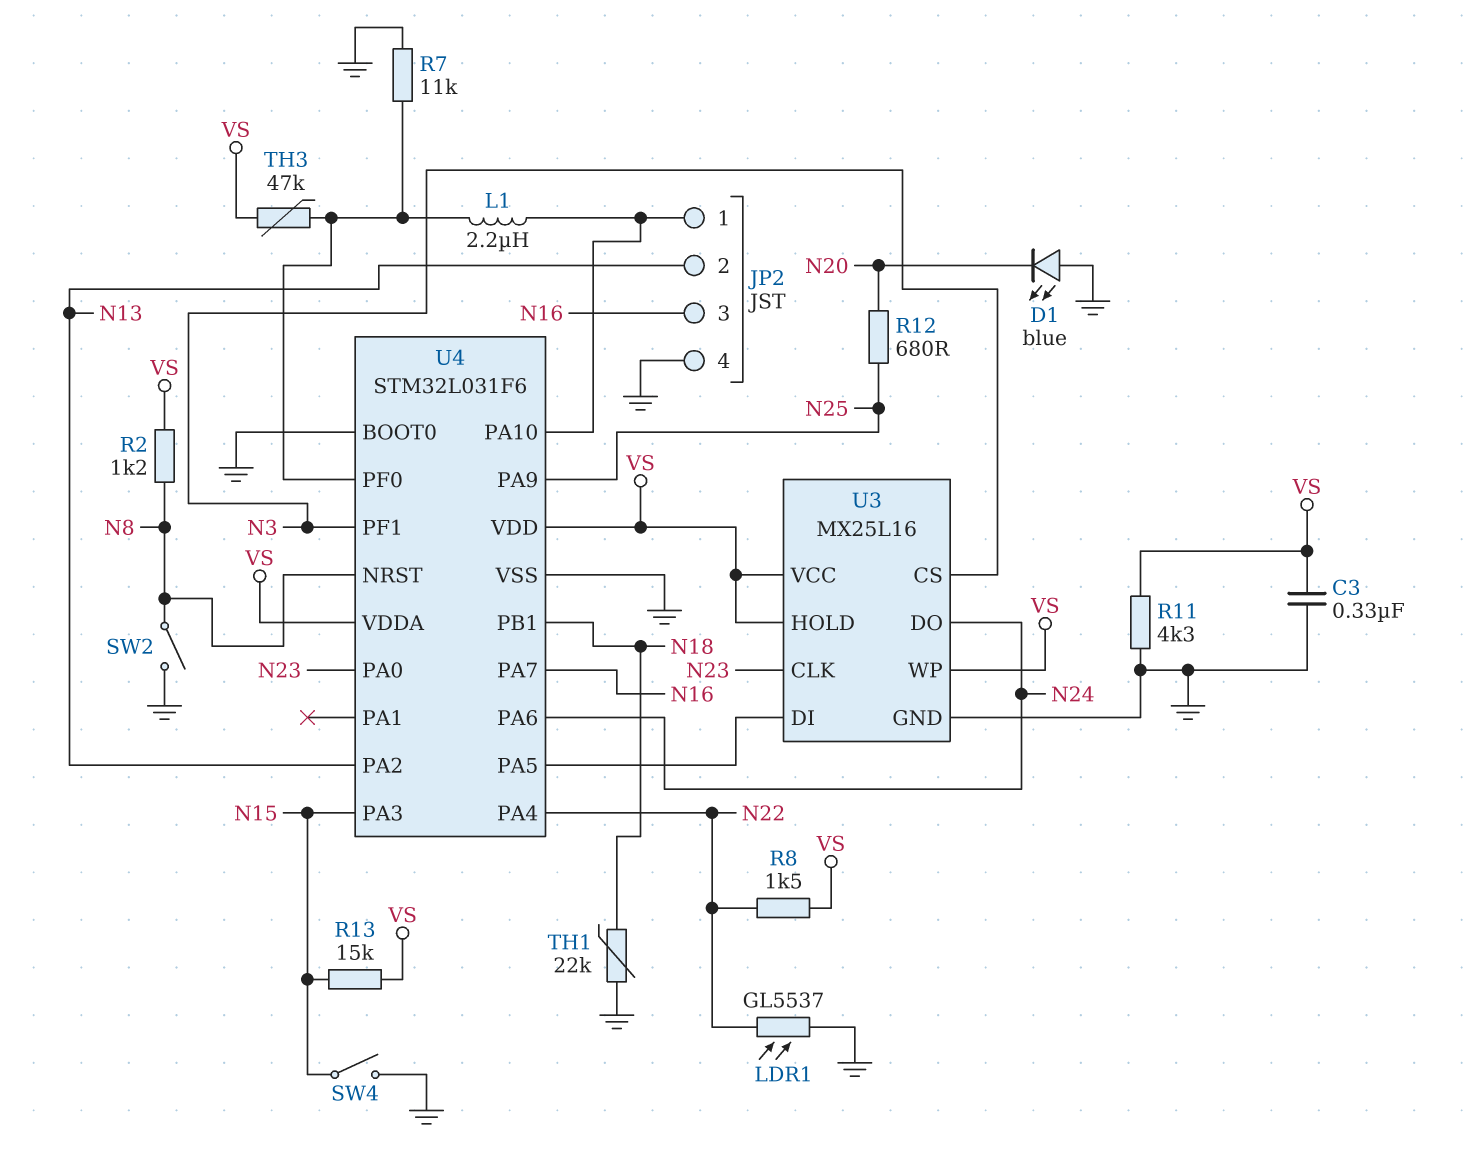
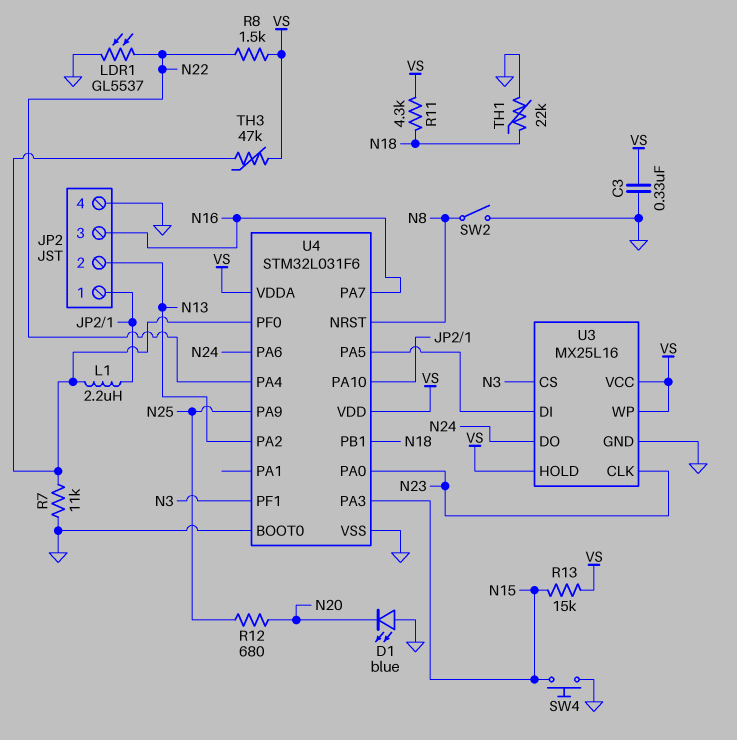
R2: 1.2k (N8, VS) -> none
R11: 4.3k (GND, VS) -> 4.3k (N18, VS)
SW4: switch (GND, N15) -> button (GND, N15)

